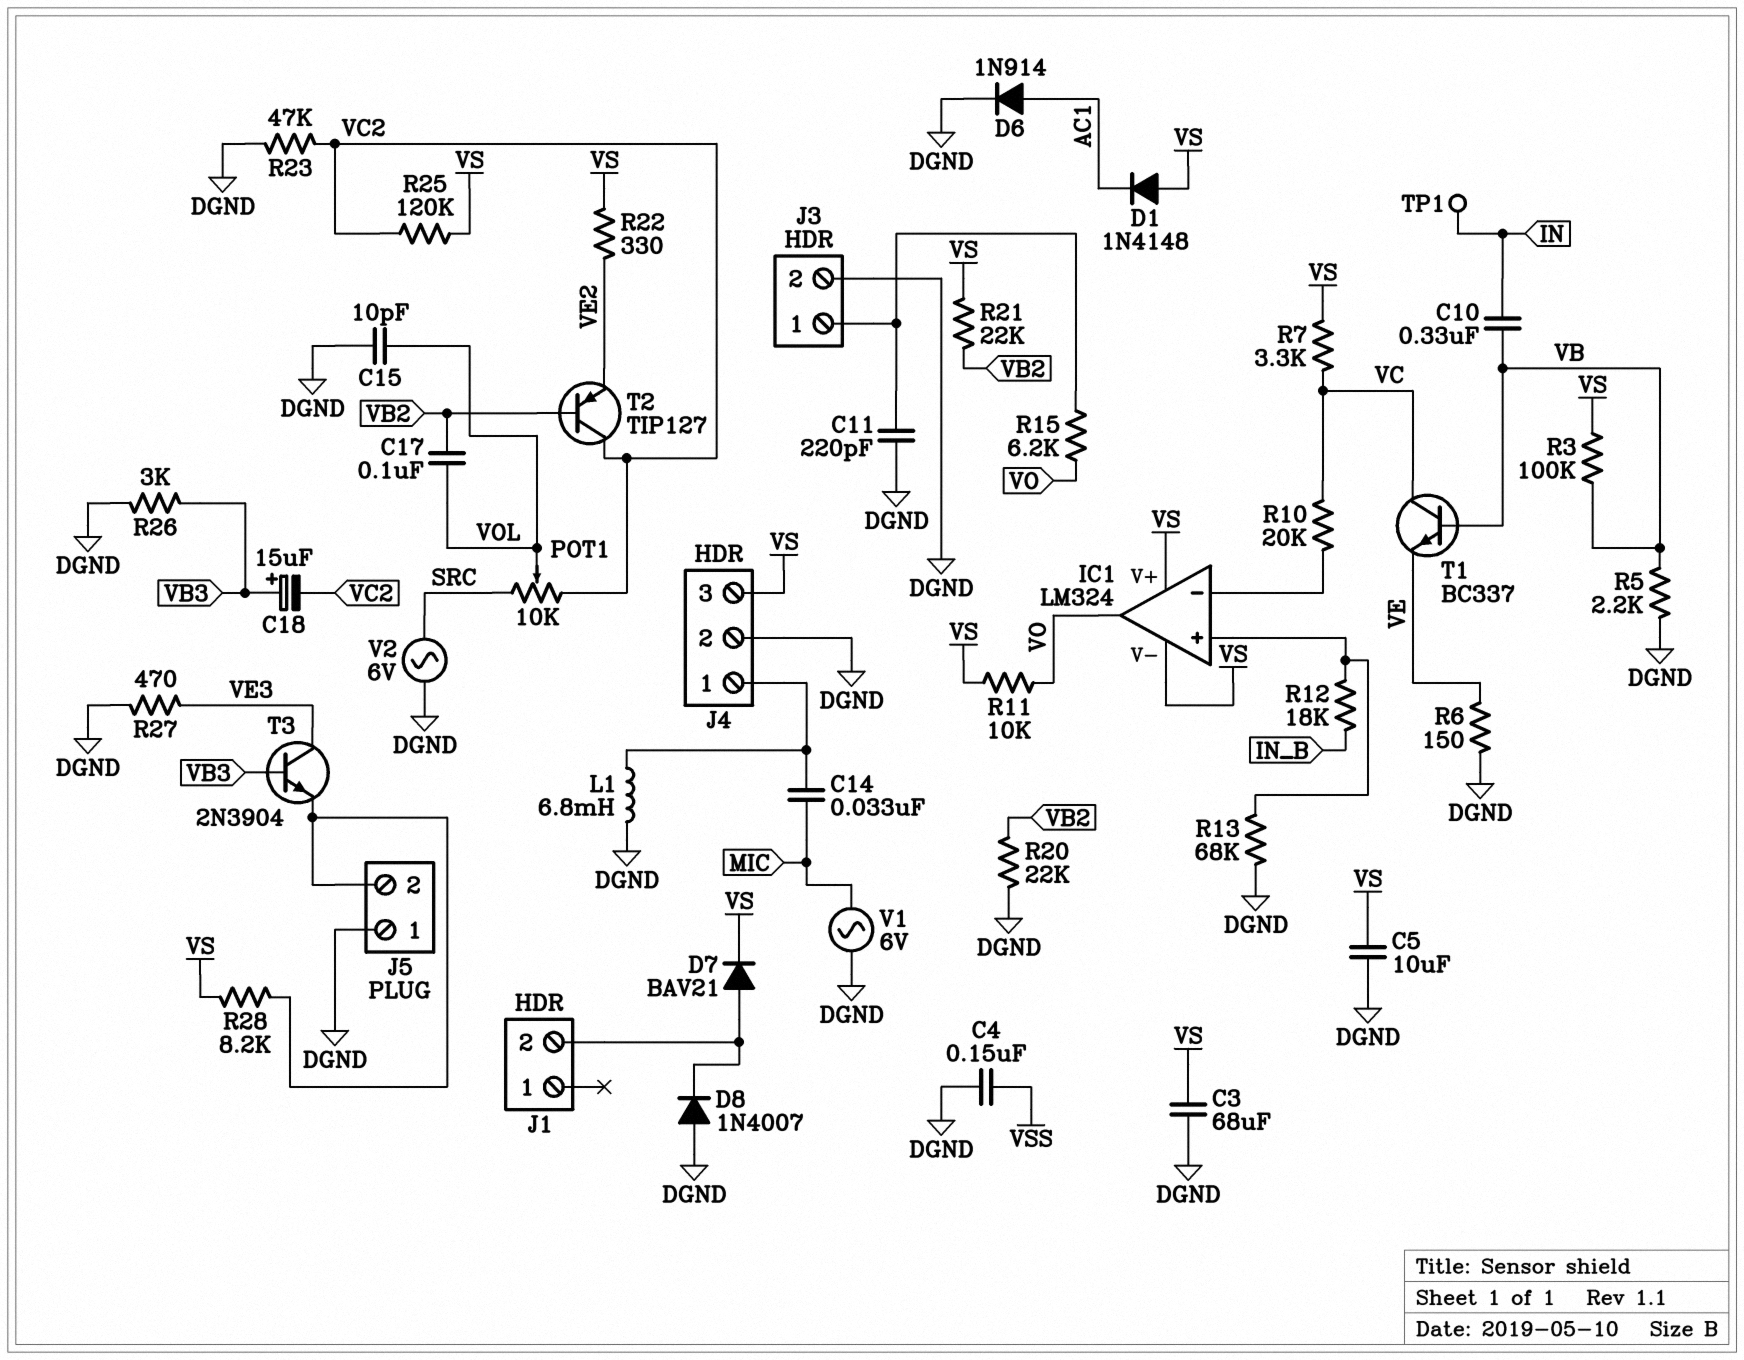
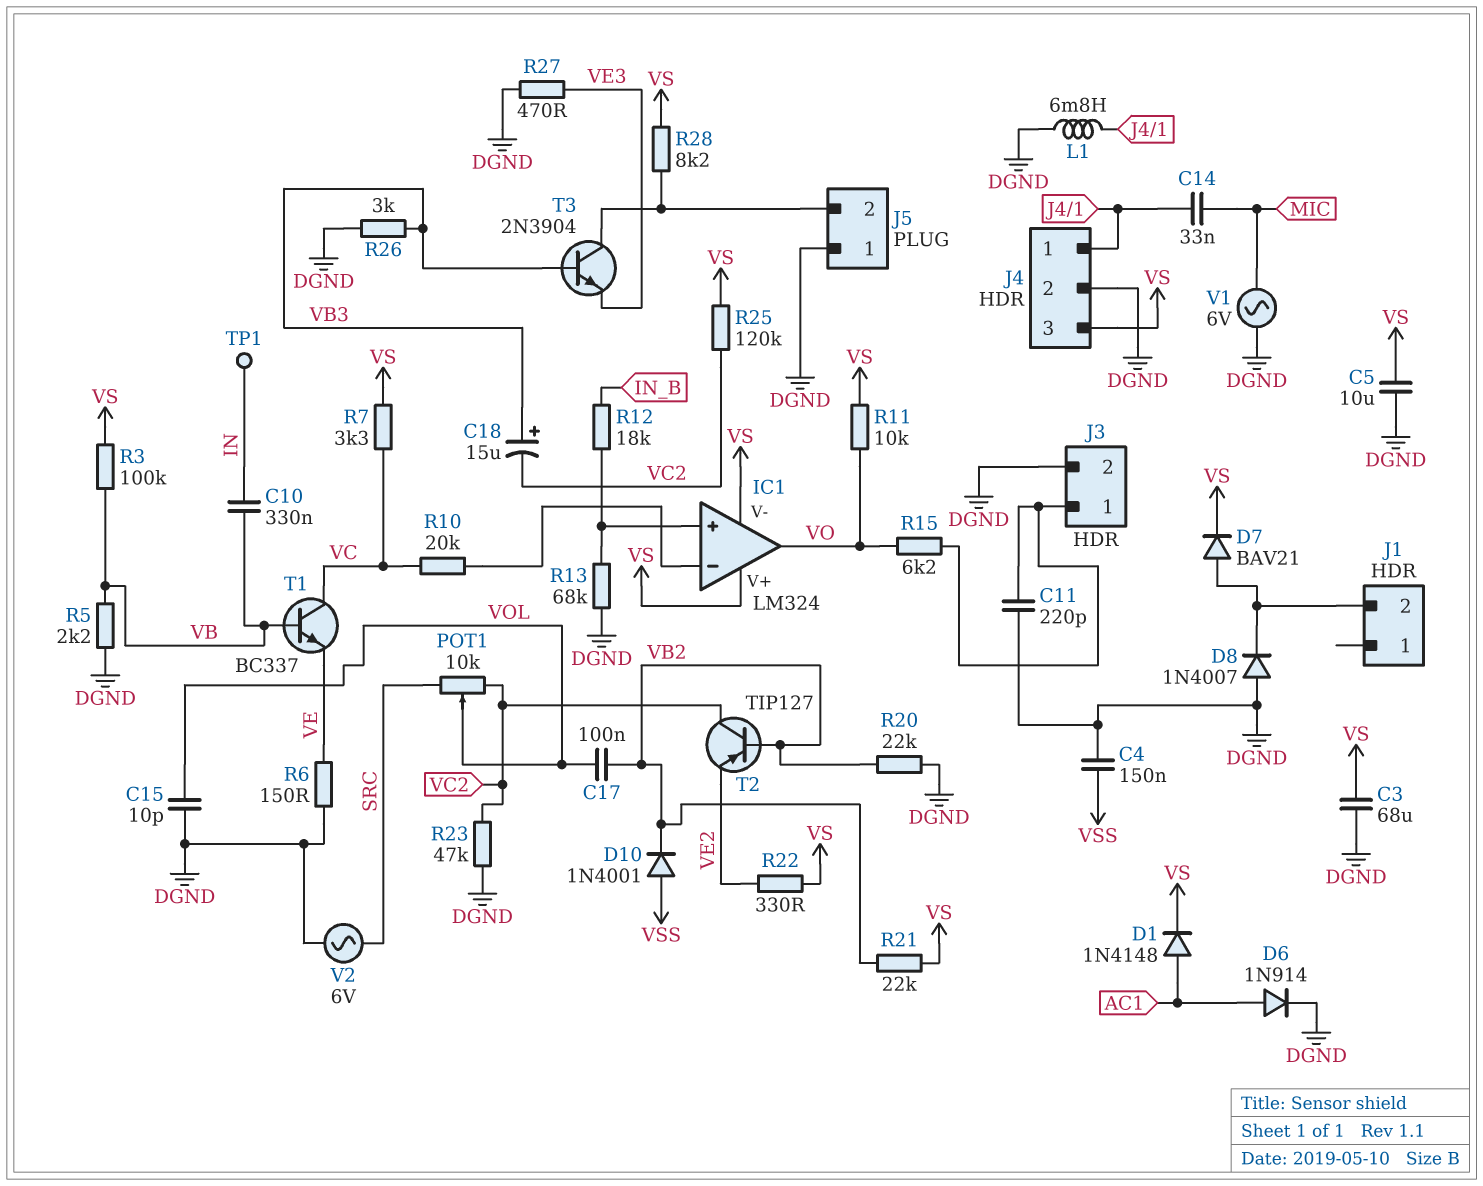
D1: diode 1N4148 (A VS, K AC1) -> diode 1N4148 (A AC1, K VS)
D10: none -> diode 1N4001 (A VSS, K VB2)
T3: NPN 2N3904 (B VB3, C VE3, E J5/2) -> NPN 2N3904 (B VB3, C J5/2, E VE3)

